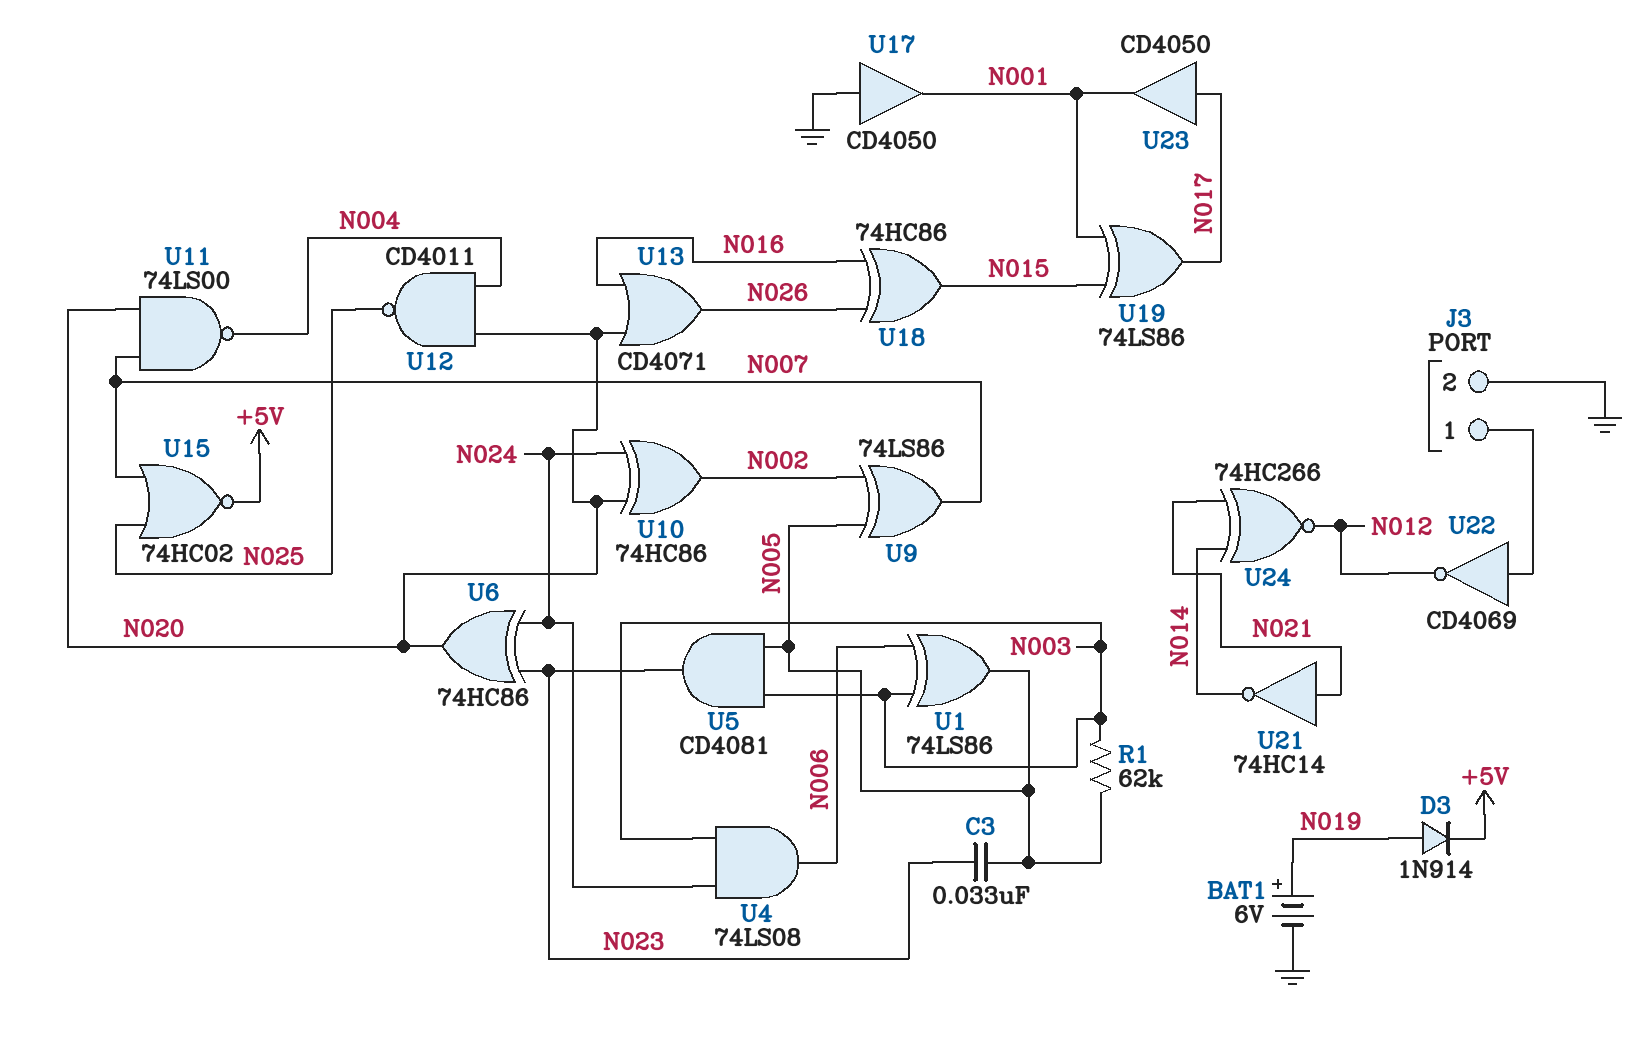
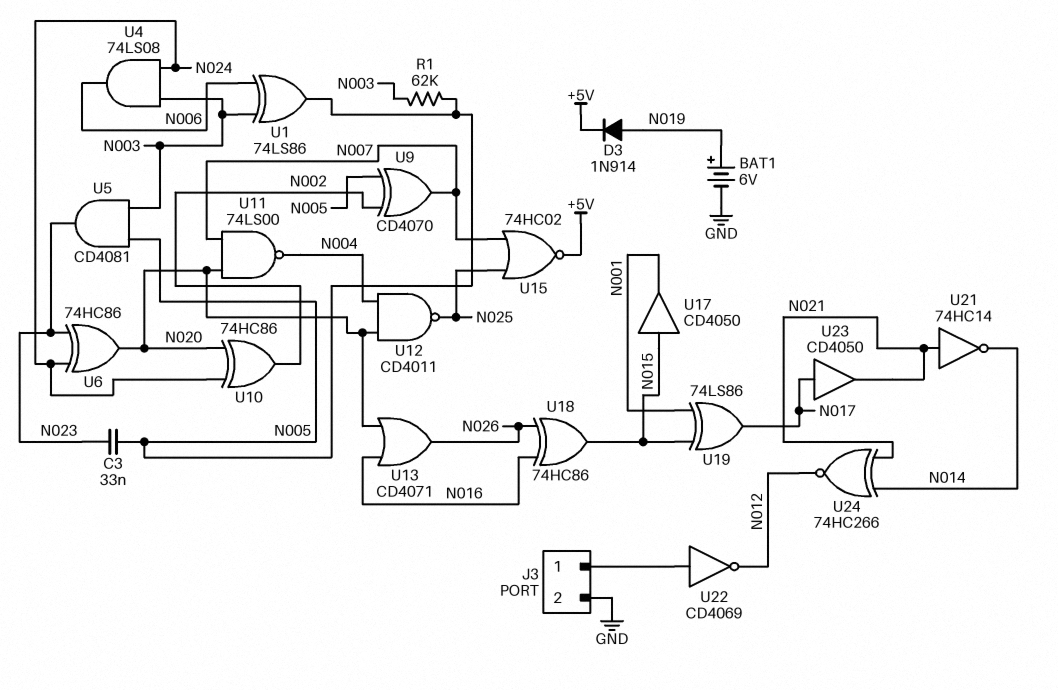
U9: XOR 74LS86 (in N002, in N005, out N007) -> XOR CD4070 (in N002, in N005, out N007)
U17: buffer CD4050 (in GND, out N001) -> buffer CD4050 (in N015, out N001)
U23: buffer CD4050 (in N017, out N001) -> buffer CD4050 (in N017, out N021)

